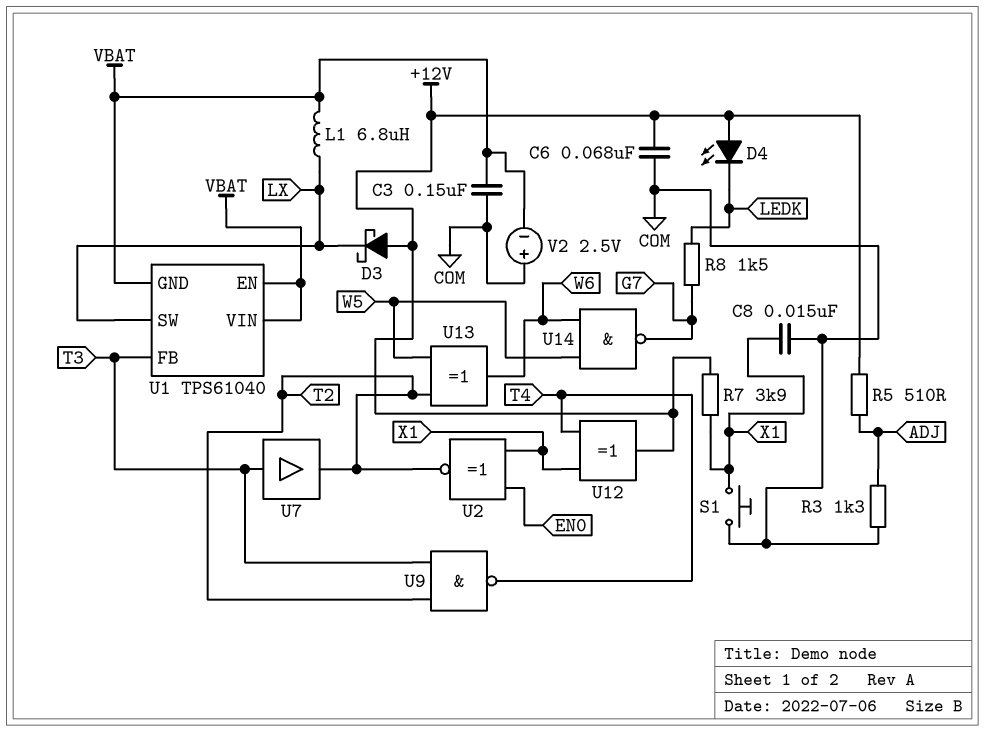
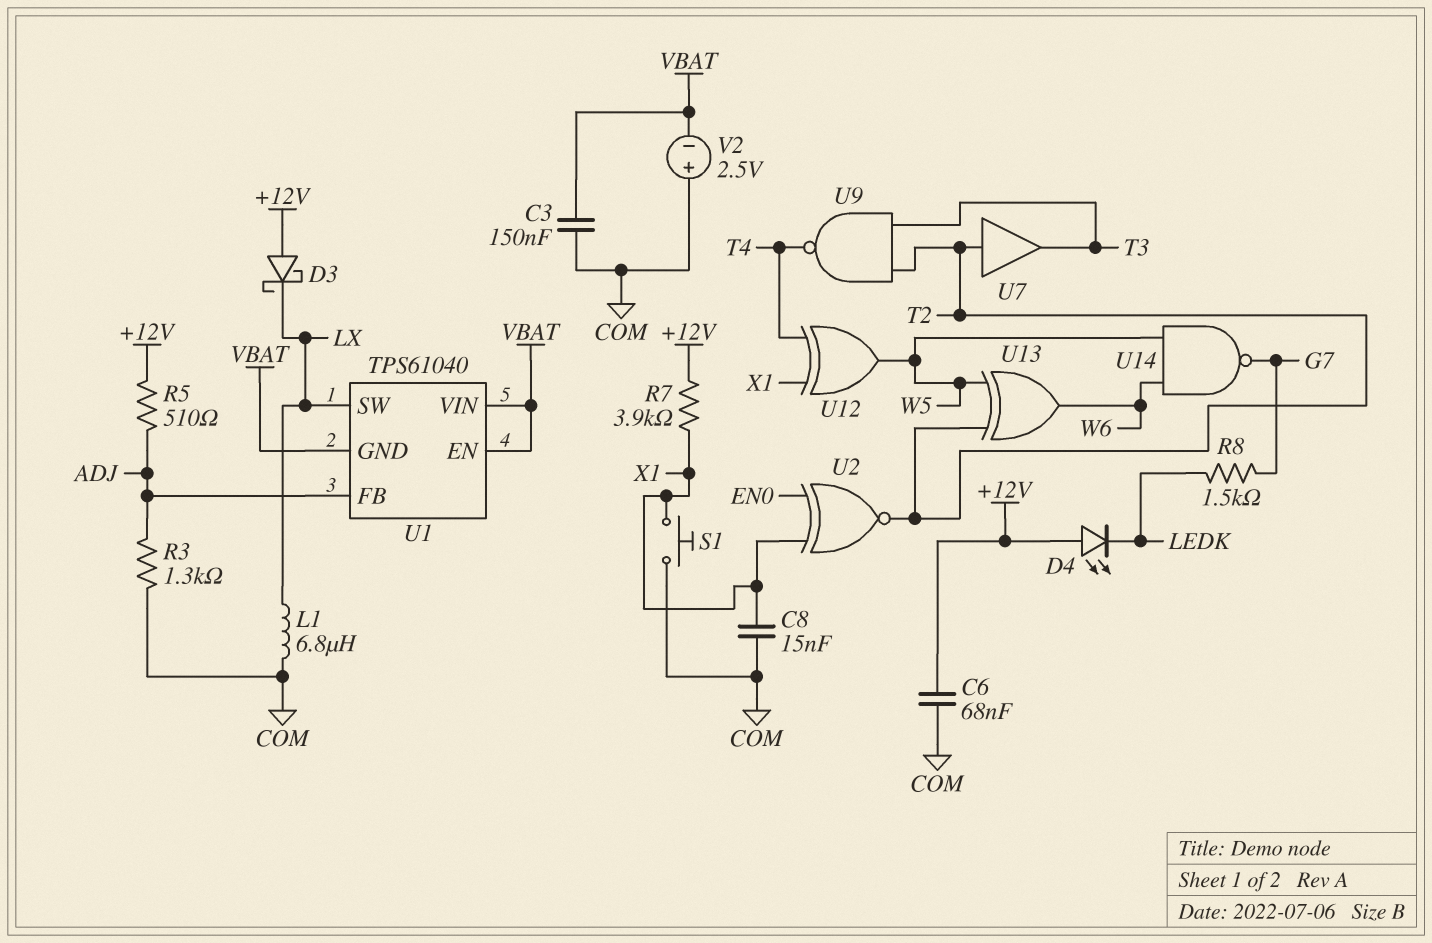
L1: 6.8uH (LX, VBAT) -> 6.8uH (COM, LX)
U1 pin FB: T3 -> ADJ
U7: buffer (in T3, out T2) -> buffer (in T2, out T3)
U12: XOR (in T4, in X1, out +12V) -> XOR (in T4, in X1, out W5)

